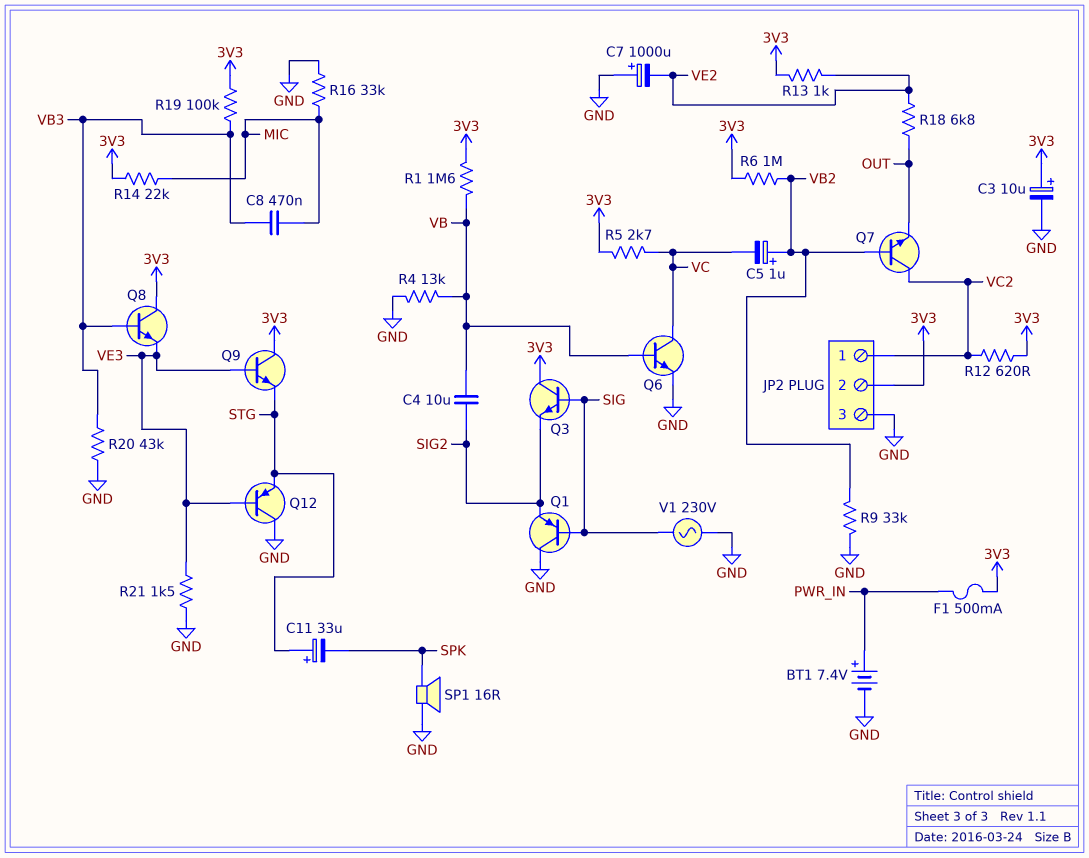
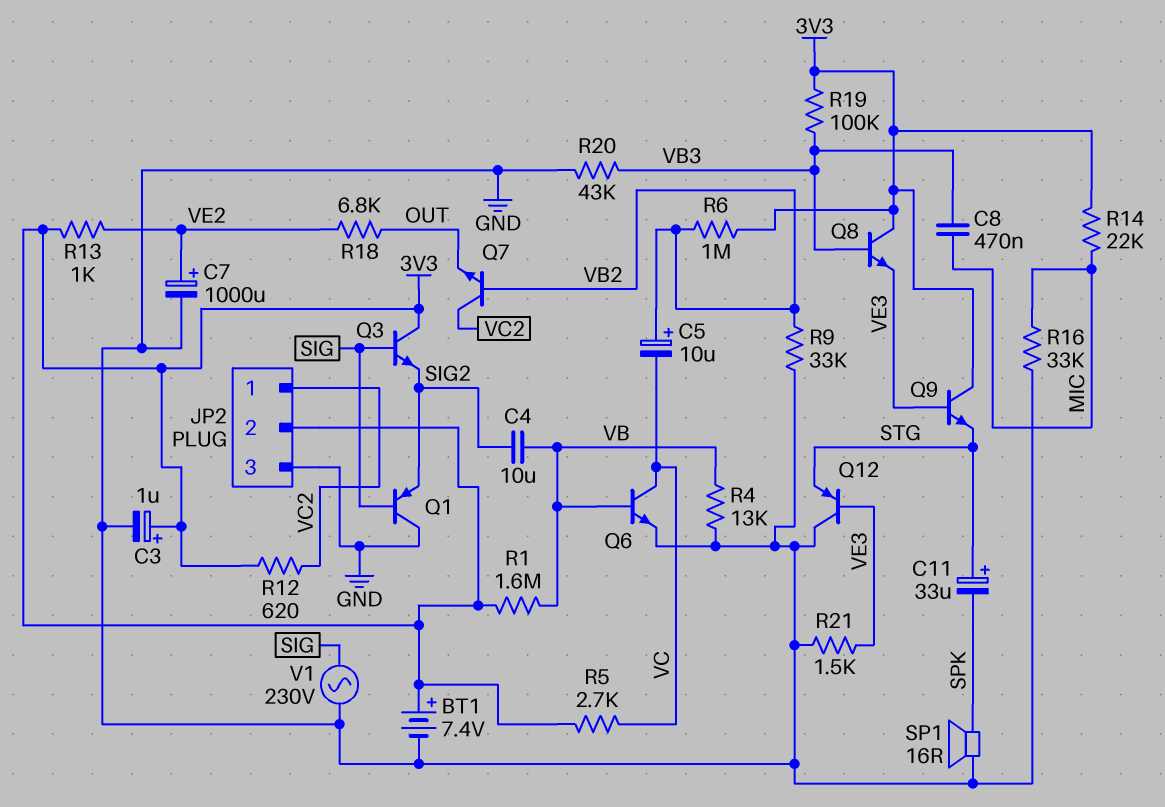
BT1: 7.4V (plus PWR_IN, minus GND) -> 7.4V (plus 3V3, minus GND)
C3: 10uF (plus 3V3, minus GND) -> 1uF (plus 3V3, minus GND)
C5: 1uF (plus VB2, minus VC) -> 10uF (plus VB2, minus VC)
C7: 1000uF (plus GND, minus VE2) -> 1000uF (plus VE2, minus GND)
F1: 500mA (3V3, PWR_IN) -> none

